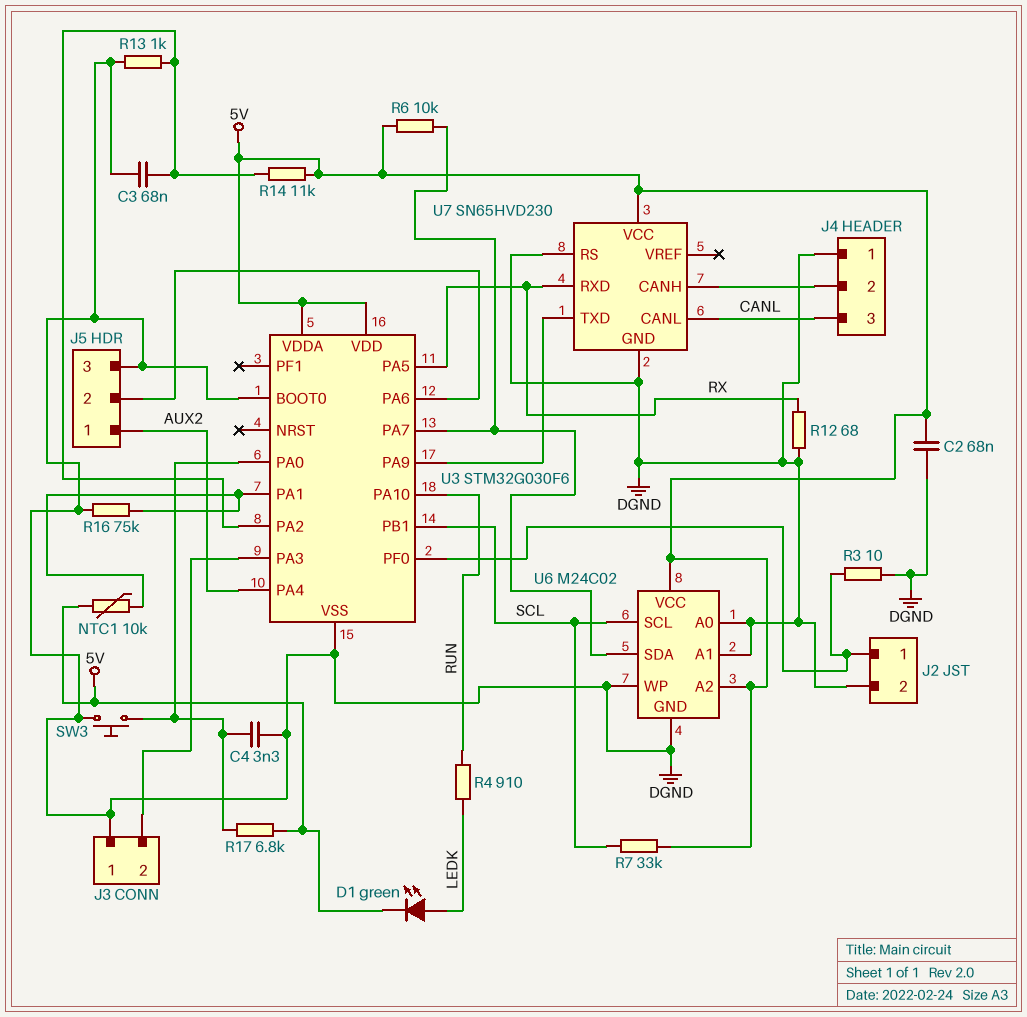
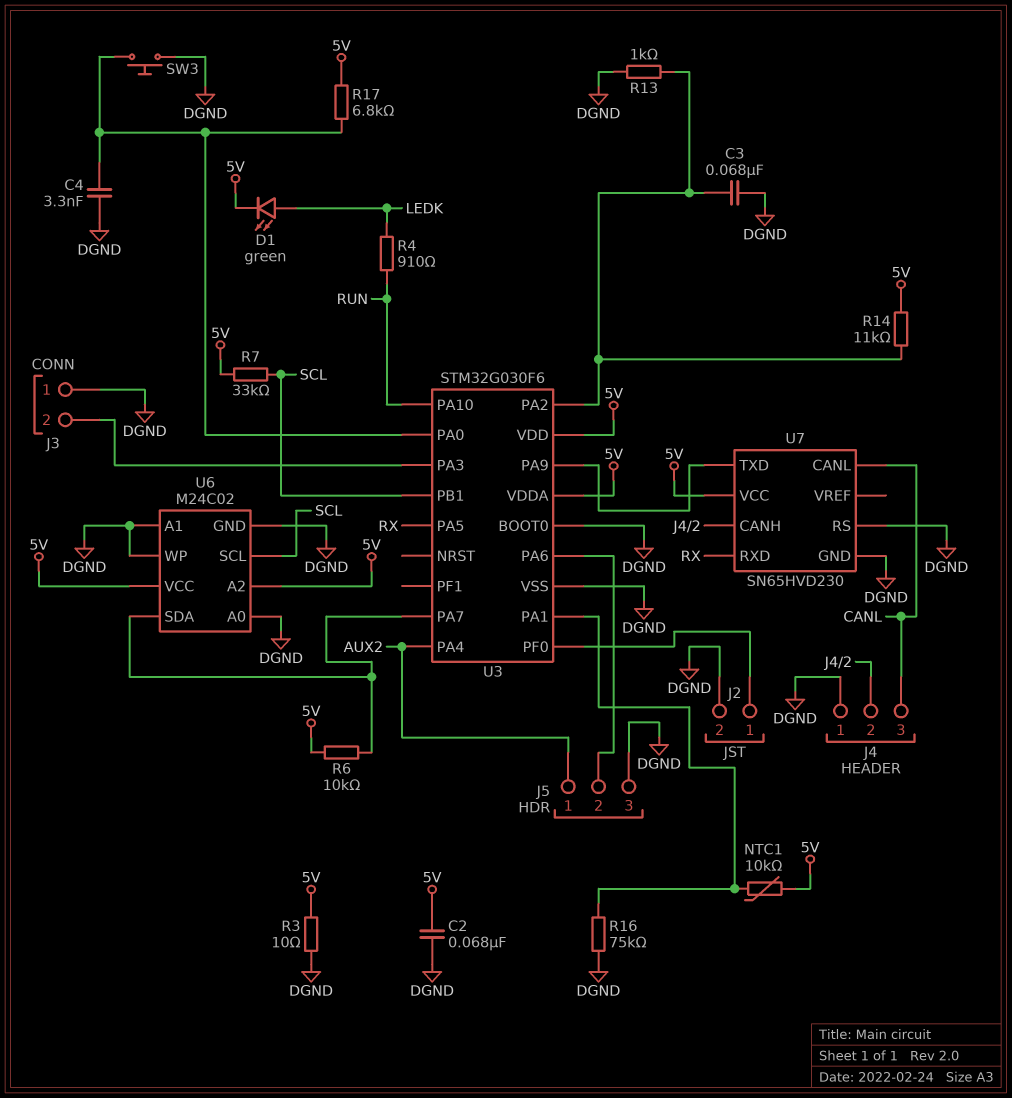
R3: 10 (DGND, J2/1) -> 10 (5V, DGND)
R12: 68 (DGND, RX) -> none

